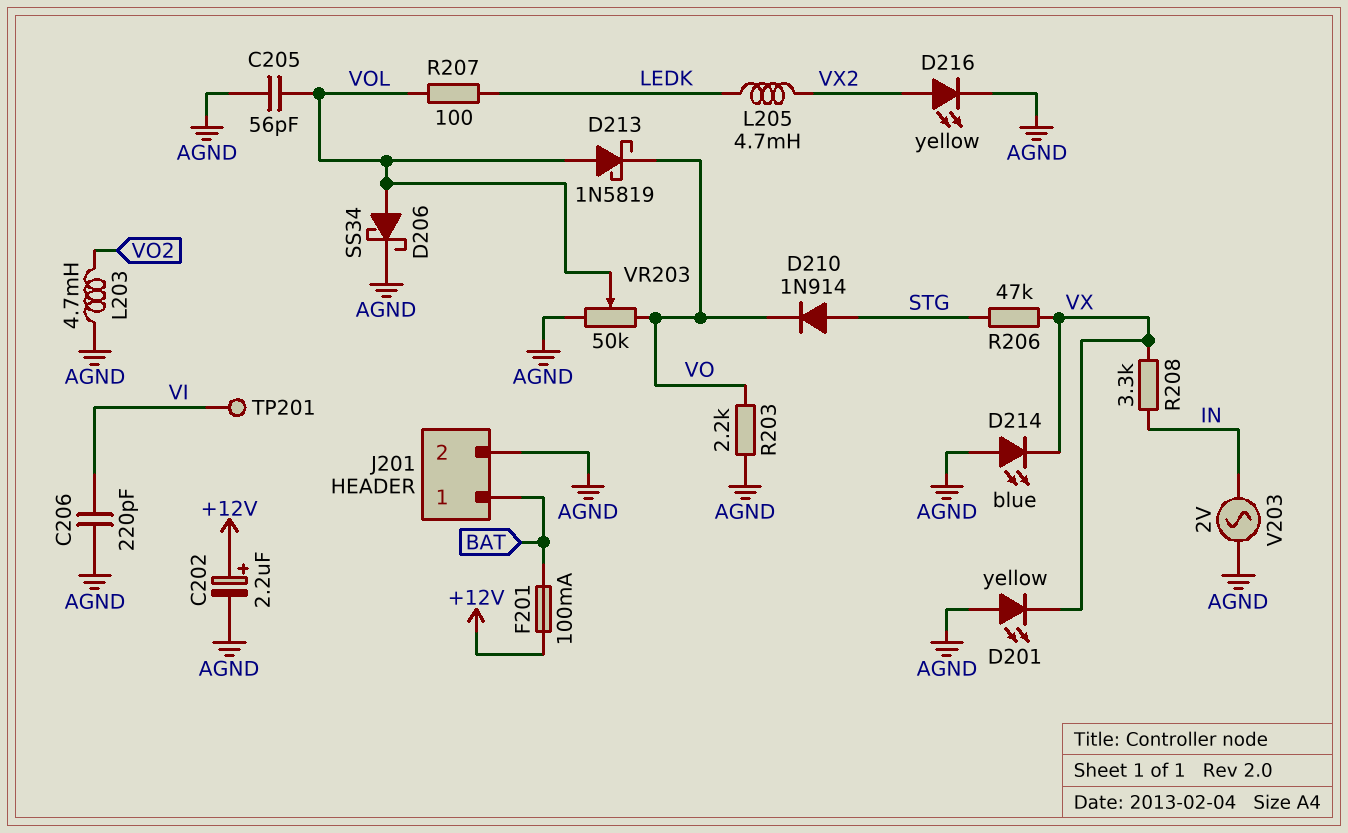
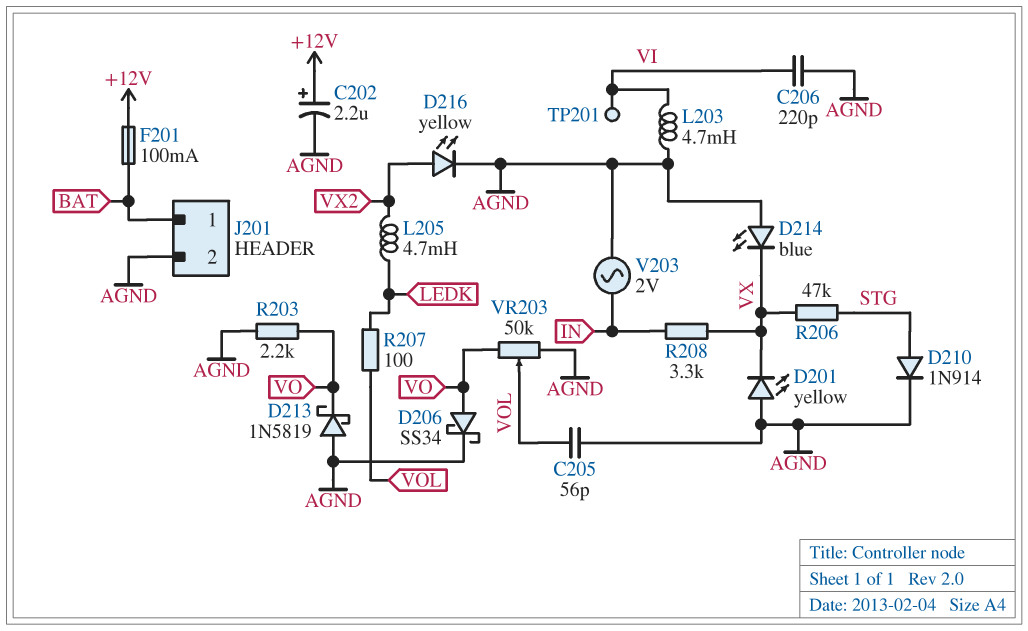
D206: schottky SS34 (A VOL, K AGND) -> schottky SS34 (A VO, K AGND)
D210: diode 1N914 (A STG, K VO) -> diode 1N914 (A STG, K AGND)
D213: schottky 1N5819 (A VOL, K VO) -> schottky 1N5819 (A AGND, K VO)
L203: 4.7mH (AGND, VO2) -> 4.7mH (AGND, VI)

